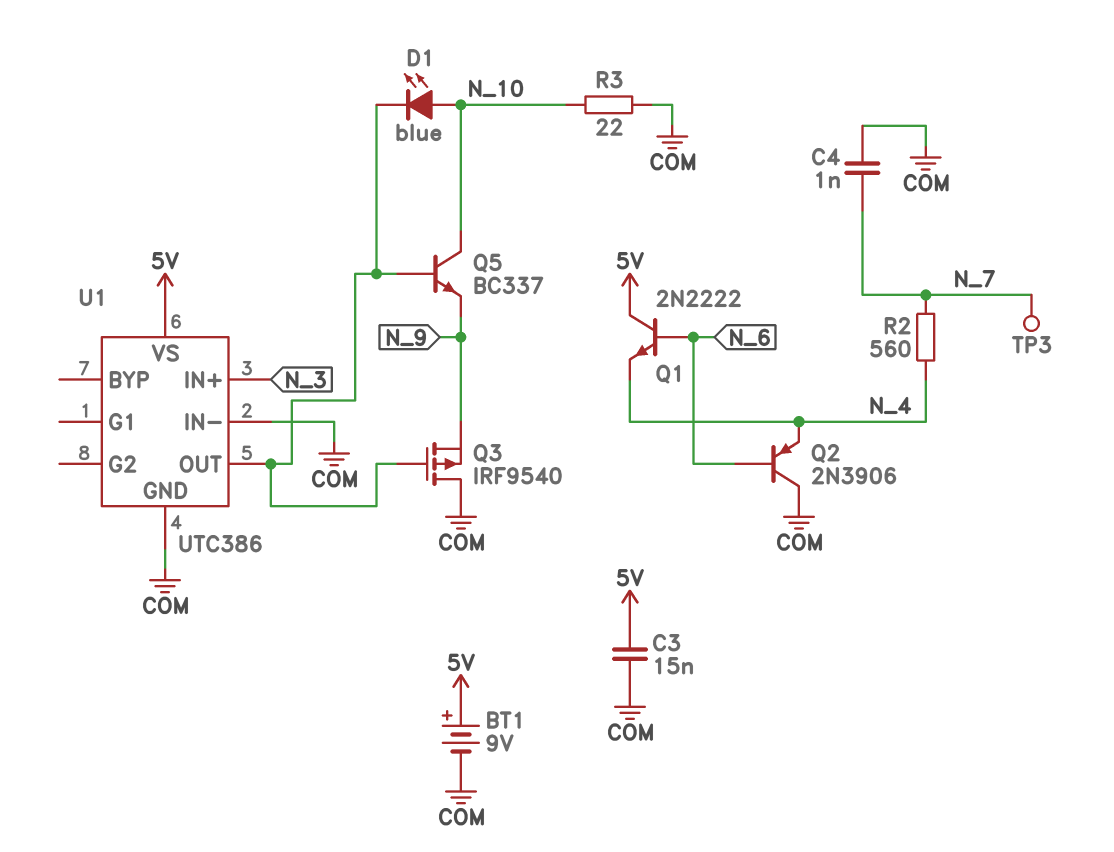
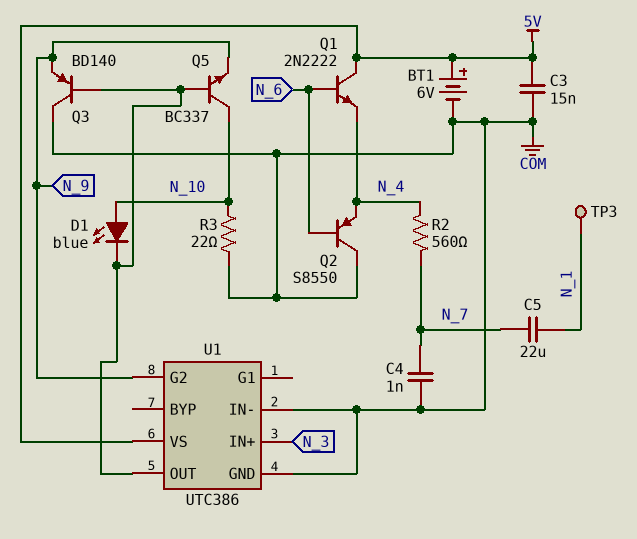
BT1: 9V (plus 5V, minus COM) -> 6V (plus 5V, minus COM)
C5: none -> 22uF (N_1, N_7)
Q2: PNP 2N3906 (B N_6, C COM, E N_4) -> PNP S8550 (B N_6, C COM, E N_4)
Q3: PMOS IRF9540 (G U1/OUT, D COM, S N_9) -> PNP BD140 (B U1/OUT, C COM, E N_9)
TP3: test point (N_7) -> test point (N_1)
U1 pin G2: none -> N_9

